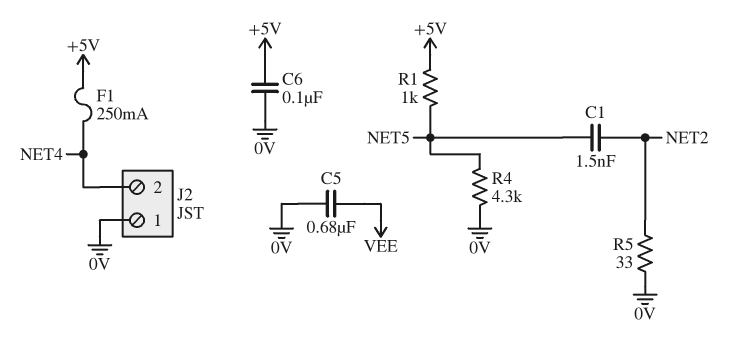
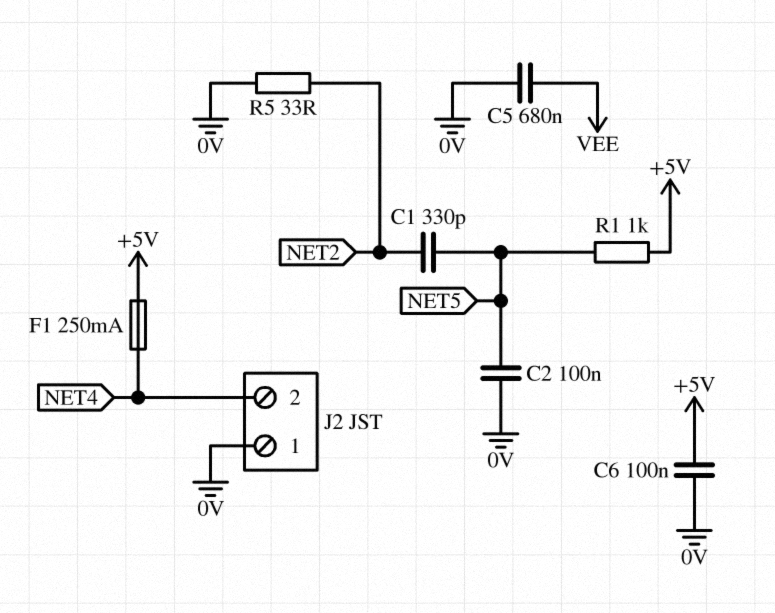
C1: 1.5nF (NET2, NET5) -> 330pF (NET2, NET5)
C2: none -> 100nF (0V, NET5)
R4: 4.3k (0V, NET5) -> none

